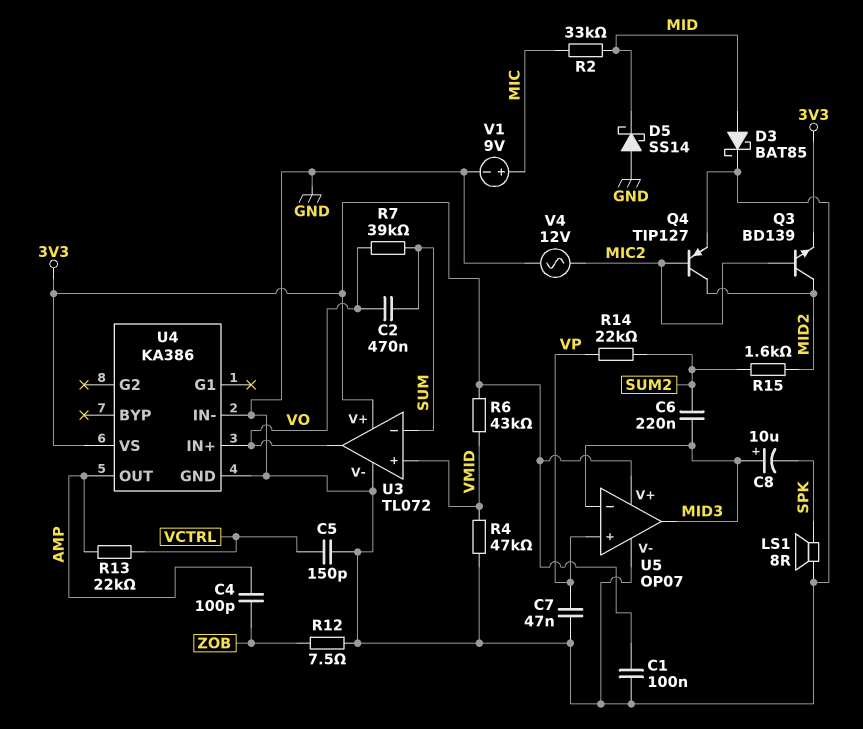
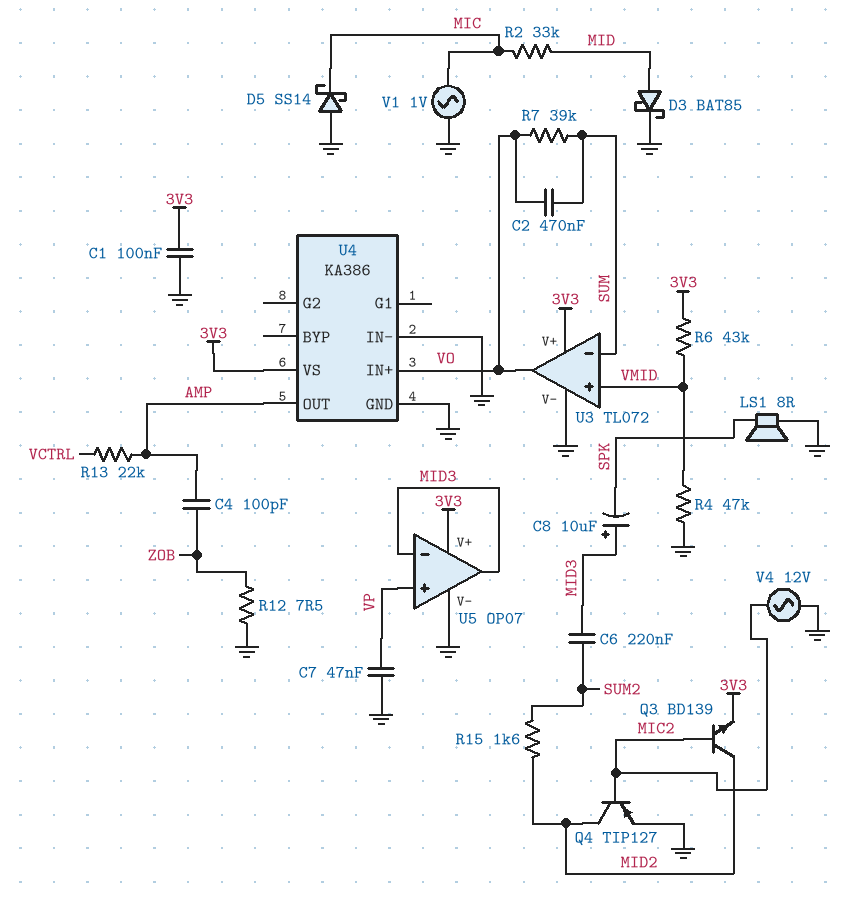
C5: 150pF (GND, VCTRL) -> none
D5: schottky SS14 (A GND, K MID) -> schottky SS14 (A GND, K MIC)
R14: 22k (SUM2, VP) -> none
V1: 9V (plus MIC, minus GND) -> AC 1V (GND, MIC)

